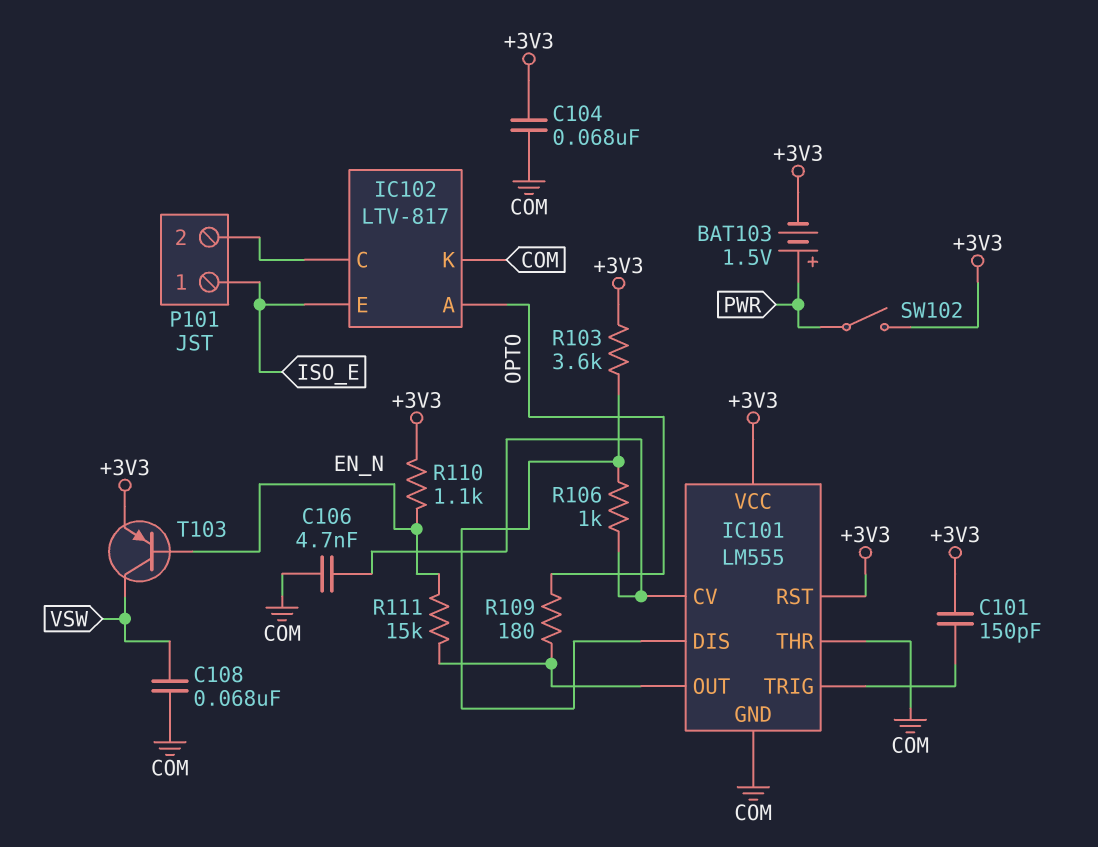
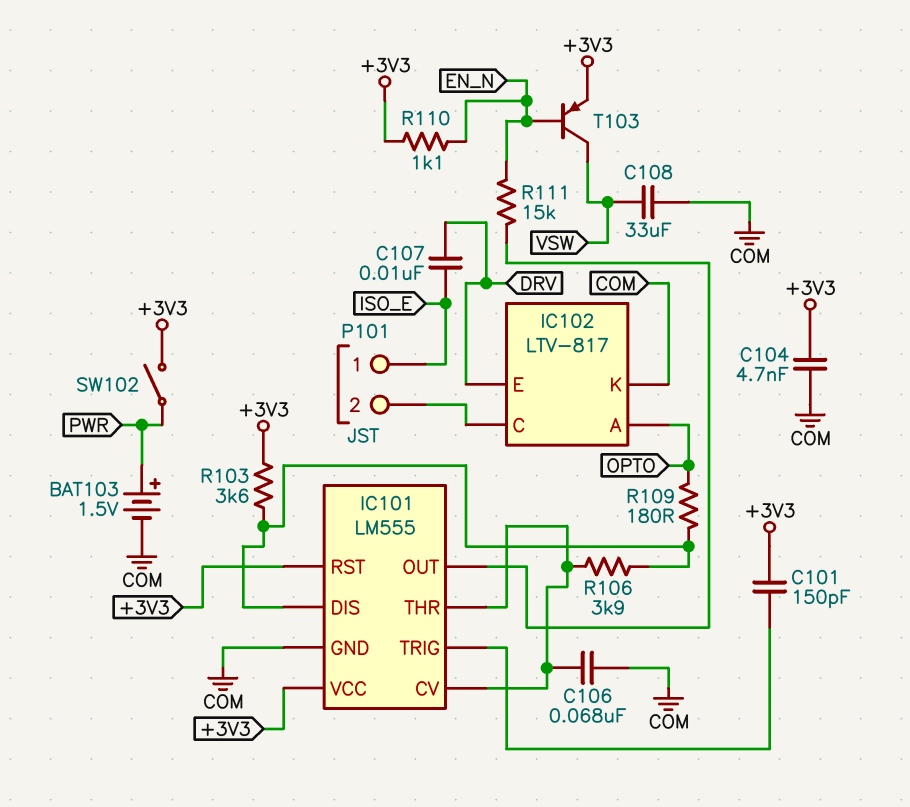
BAT103: 1.5V (plus PWR, minus +3V3) -> 1.5V (plus PWR, minus COM)
C104: 68nF (+3V3, COM) -> 4.7nF (+3V3, COM)
C106: 4.7nF (COM, IC101/CV) -> 68nF (COM, IC101/CV)
C107: none -> 10nF (DRV, ISO_E)
C108: 68nF (COM, VSW) -> 33uF (COM, VSW)
IC101 pin THR: COM -> IC101/CV
IC102 pin E: ISO_E -> DRV
R106: 1k (IC101/CV, IC101/DIS) -> 3.9k (IC101/CV, IC101/DIS)
R109: 180 (IC101/OUT, OPTO) -> 180 (IC101/DIS, OPTO)

